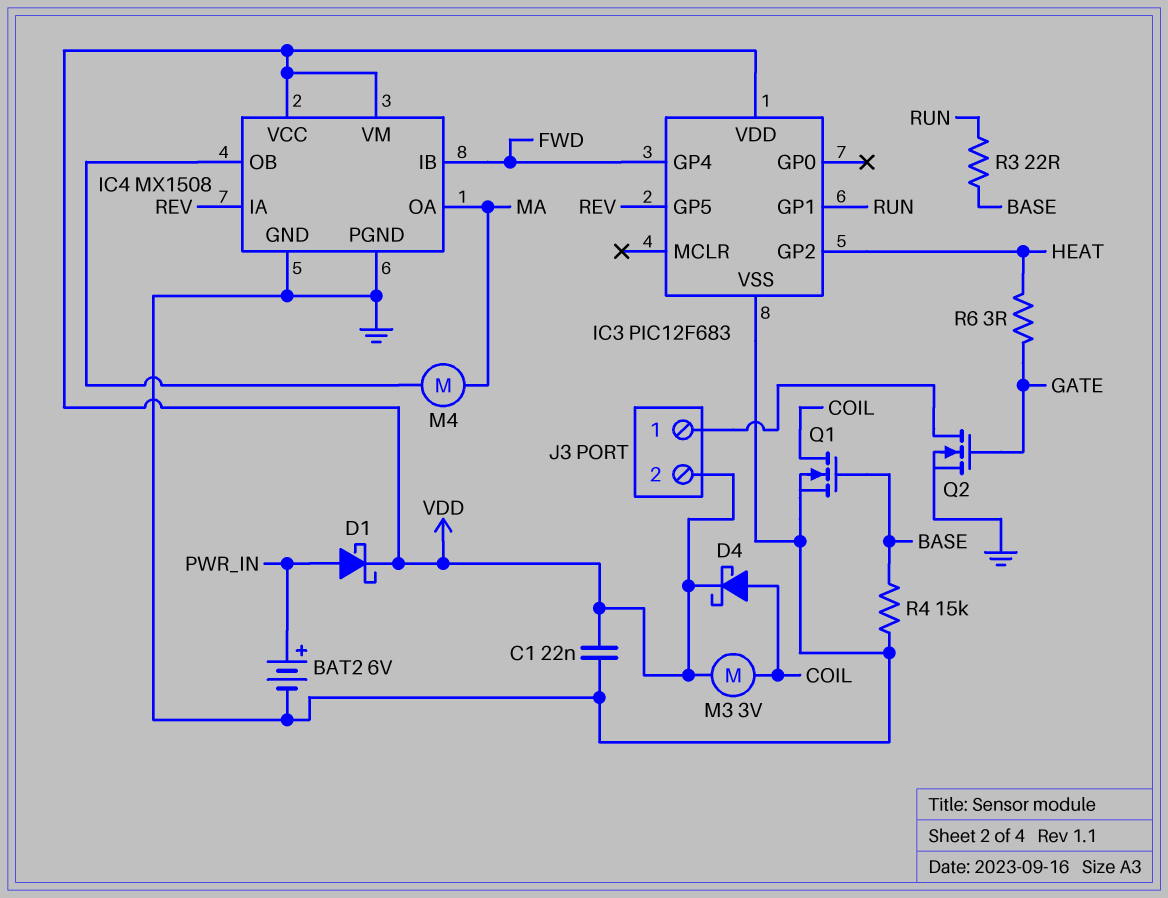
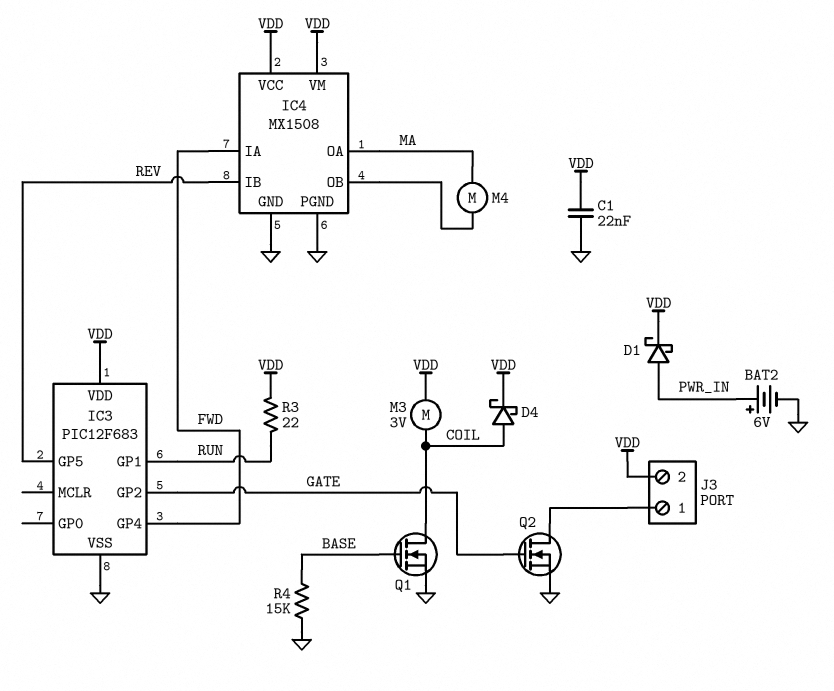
IC3 pin GP2: HEAT -> GATE
IC4 pin IA: REV -> FWD
IC4 pin IB: FWD -> REV
R3: 22 (BASE, RUN) -> 22 (RUN, VDD)
R6: 3 (GATE, HEAT) -> none

